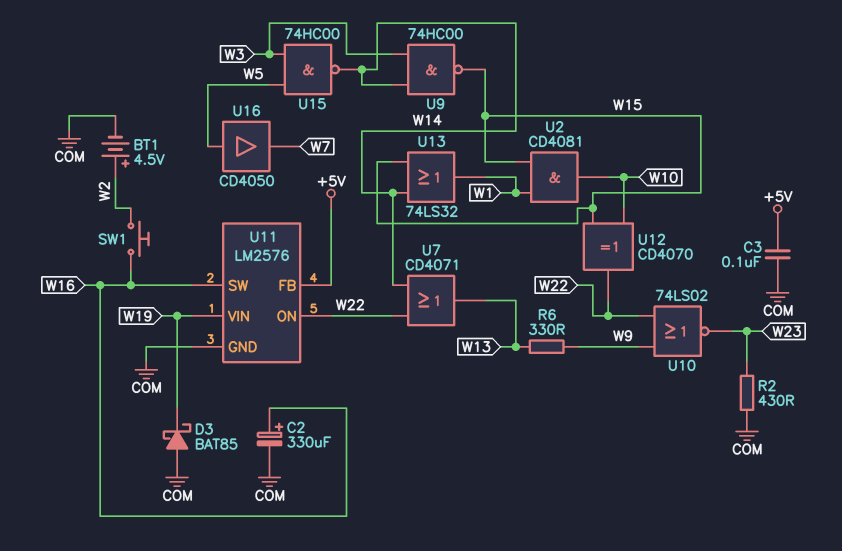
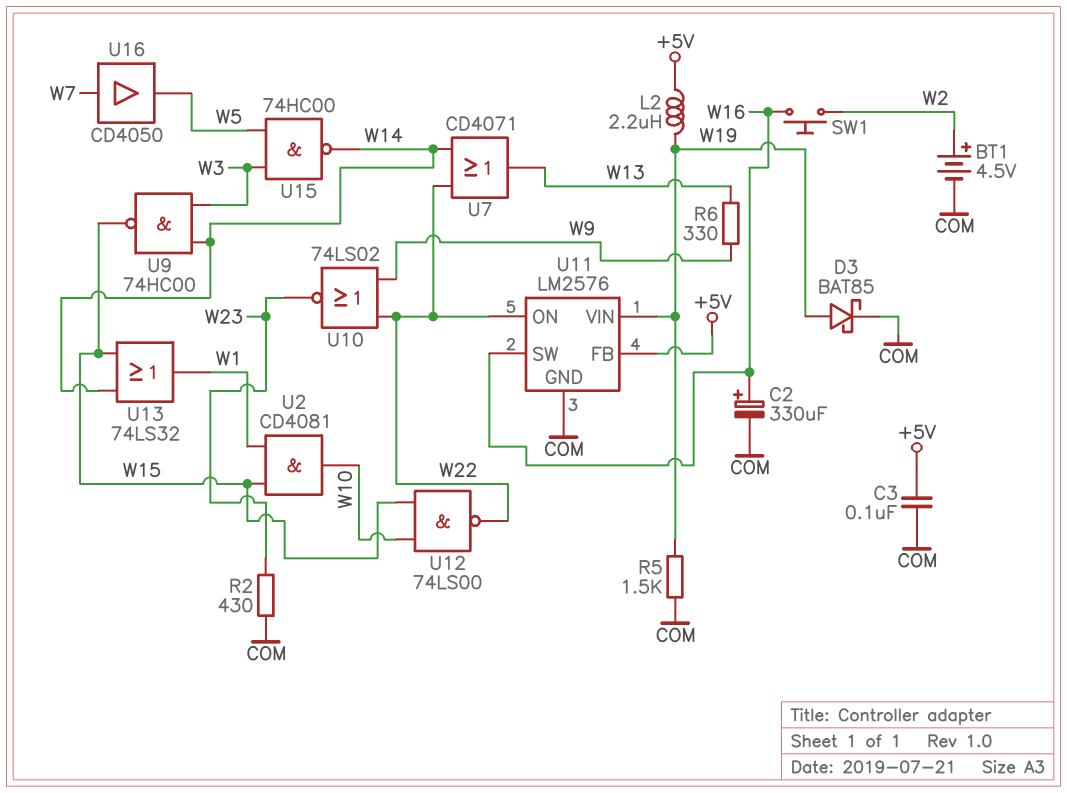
D3: schottky BAT85 (A COM, K W19) -> schottky BAT85 (A W19, K COM)
L2: none -> 2.2uH (+5V, W19)
R5: none -> 1.5k (COM, W19)
U12: XOR CD4070 (in W10, in W15, out W22) -> NAND 74LS00 (in W10, in W15, out W22)
U16: buffer CD4050 (in W5, out W7) -> buffer CD4050 (in W7, out W5)

